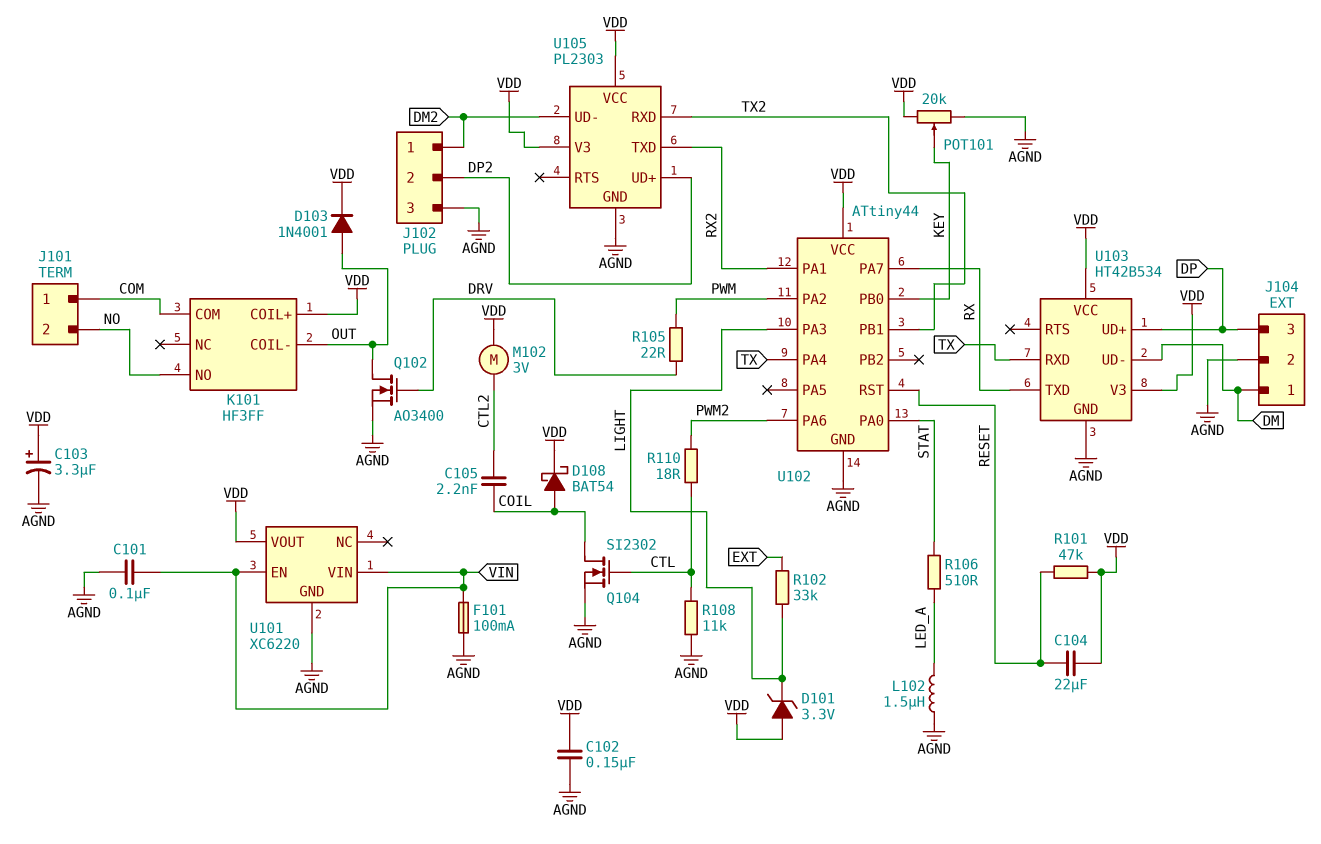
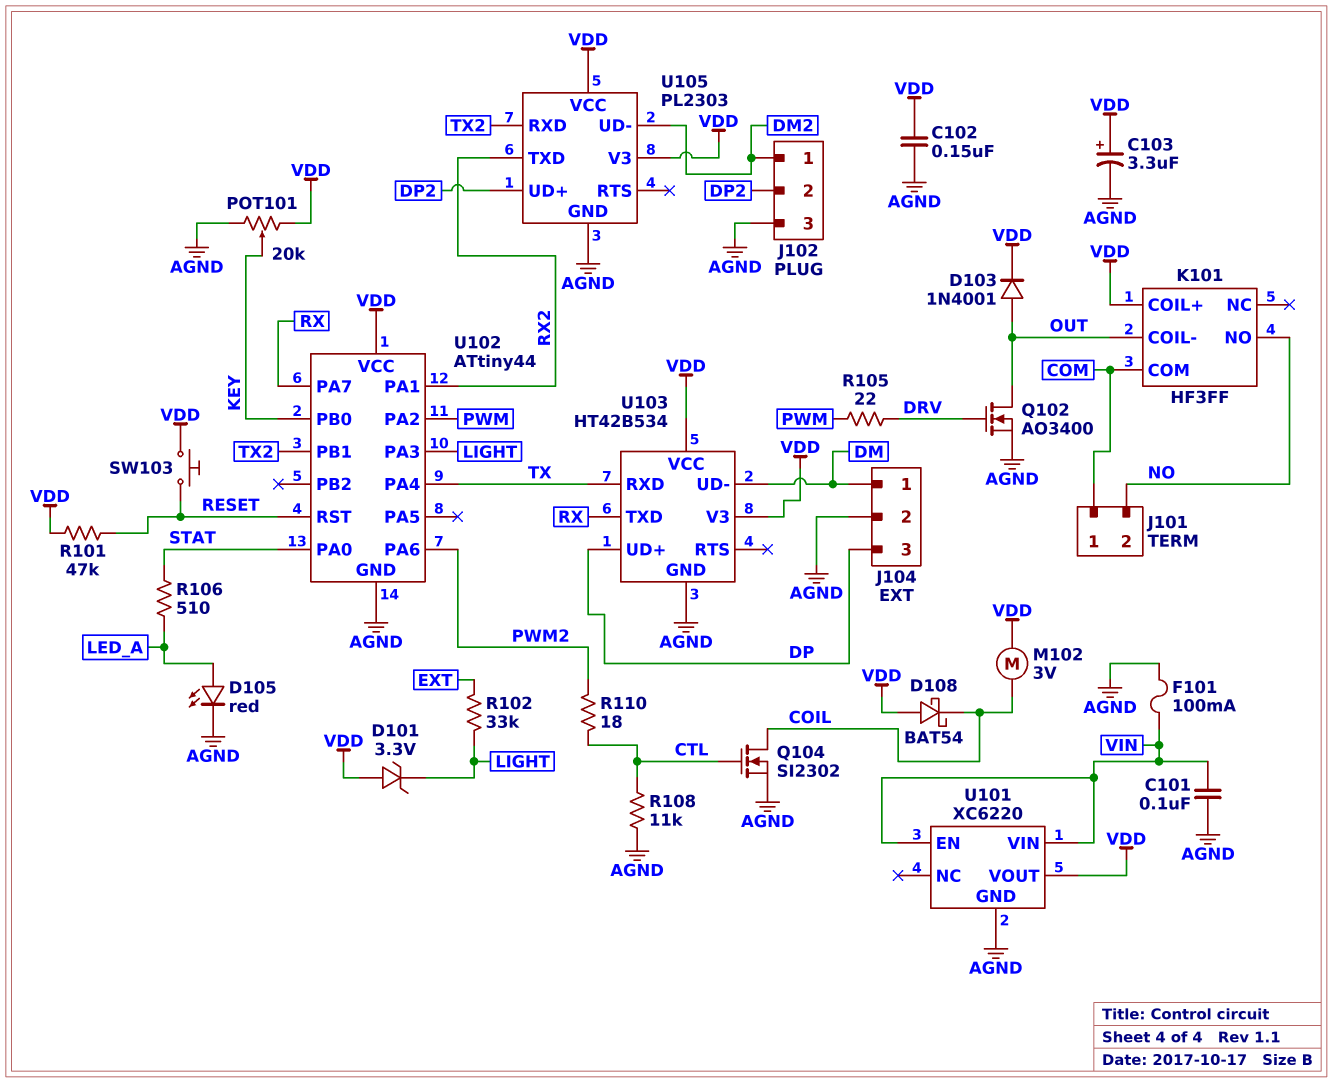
C104: 22uF (RESET, VDD) -> none
C105: 2.2nF (COIL, CTL2) -> none
D105: none -> LED red (A LED_A, K AGND)
D108: schottky BAT54 (A COIL, K VDD) -> schottky BAT54 (A VDD, K COIL)
L102: 1.5uH (AGND, LED_A) -> none
M102: motor 3V (CTL2, VDD) -> motor 3V (COIL, VDD)
SW103: none -> button (RESET, VDD)

